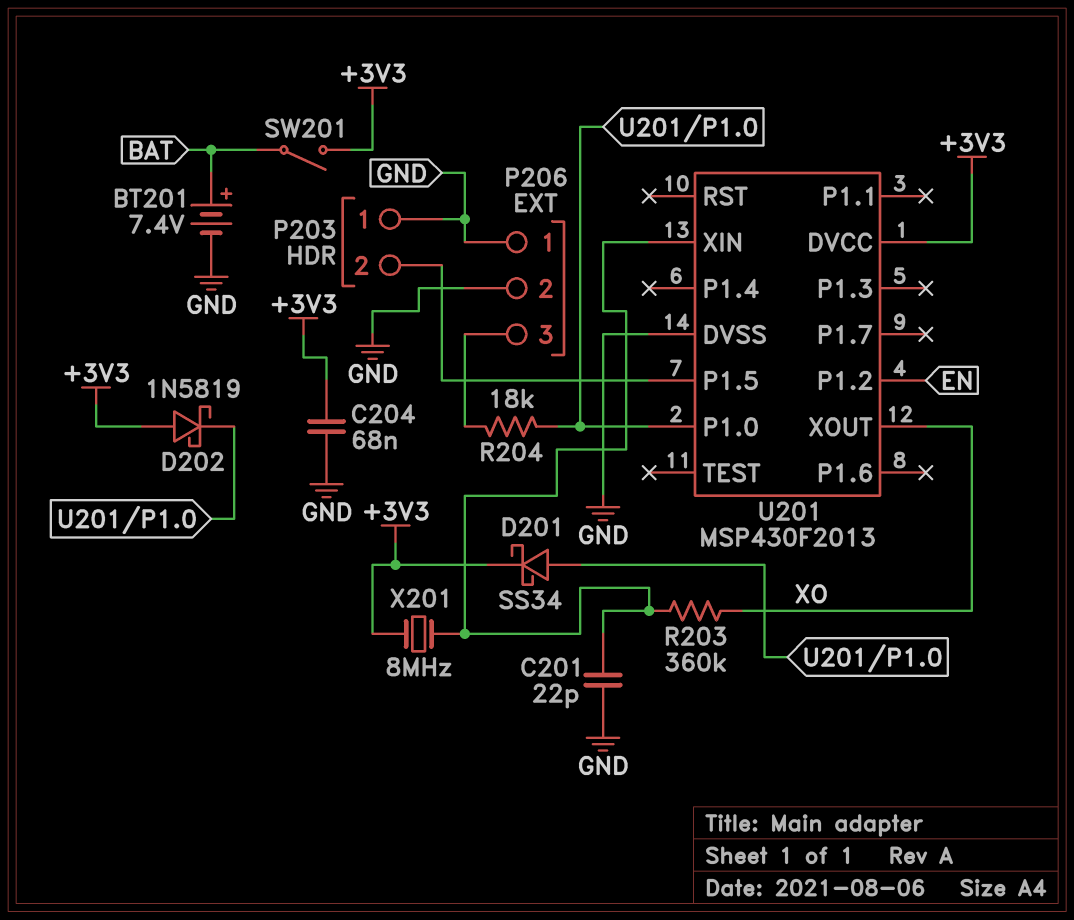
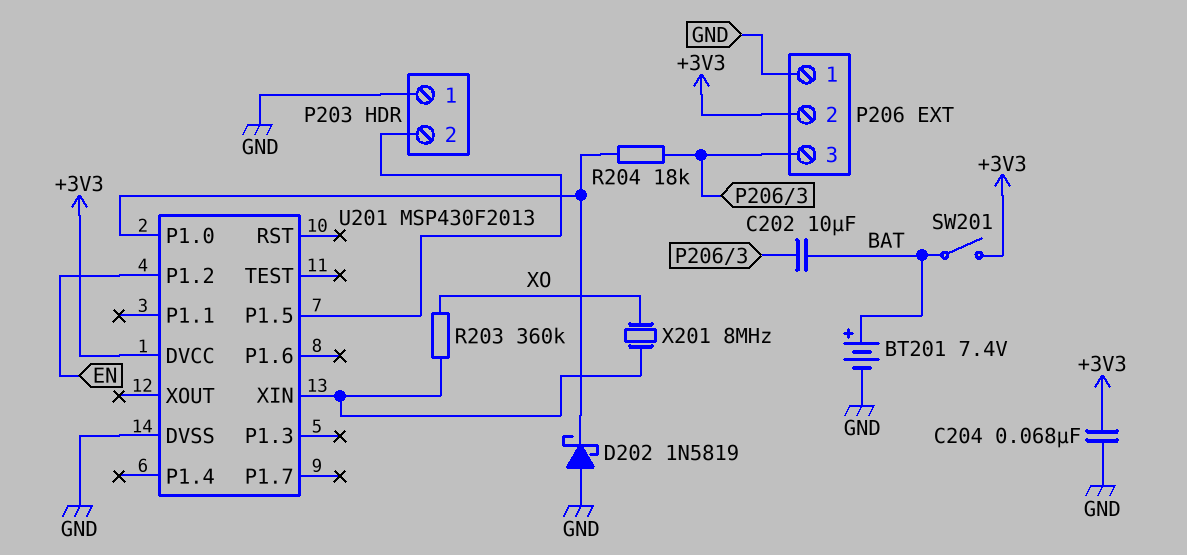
C201: 22pF (GND, U201/XIN) -> none
C202: none -> 10uF (BAT, P206/3)
D201: schottky SS34 (A U201/P1.0, K +3V3) -> none
D202: schottky 1N5819 (A +3V3, K U201/P1.0) -> schottky 1N5819 (A GND, K U201/P1.0)
P206 pin 2: GND -> +3V3
U201 pin XOUT: XO -> none
X201: 8MHz (+3V3, U201/XIN) -> 8MHz (U201/XIN, XO)

